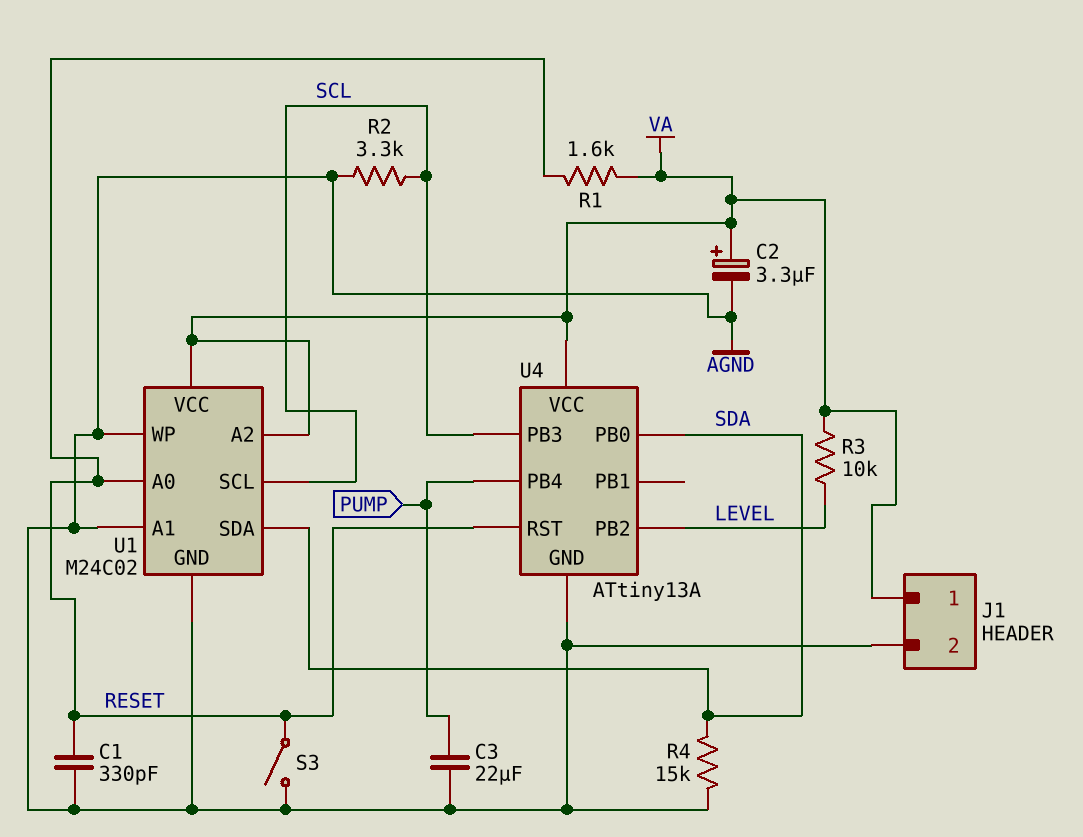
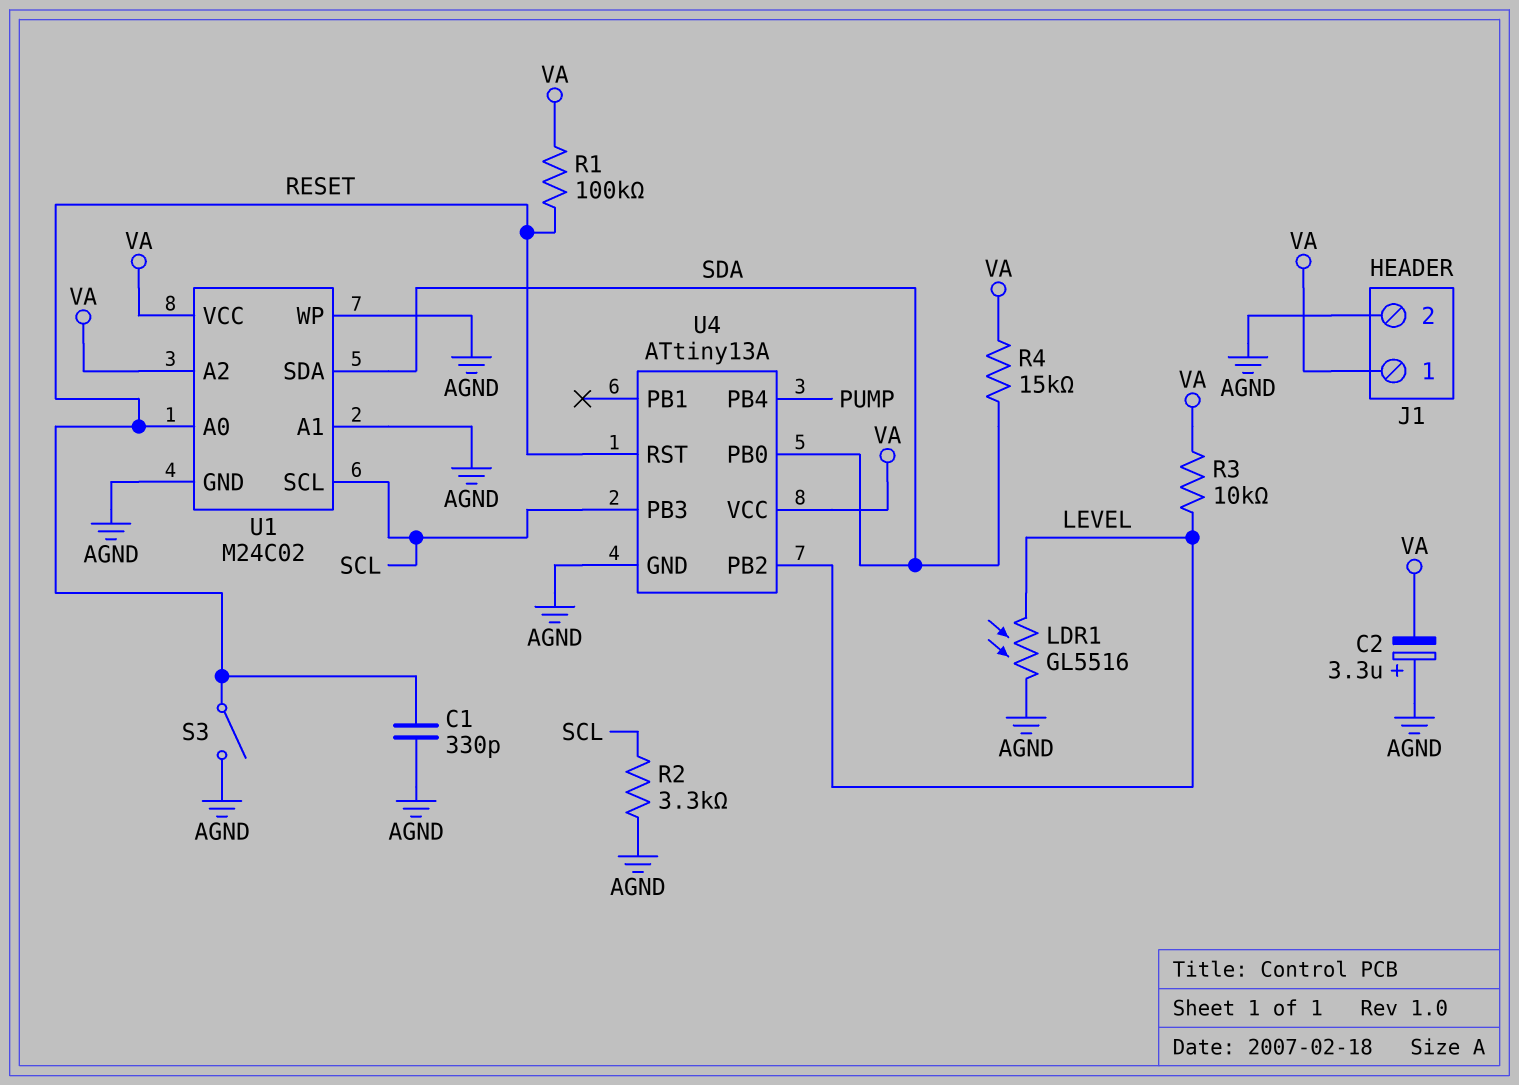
C2: 3.3uF (plus VA, minus AGND) -> 3.3uF (plus AGND, minus VA)
C3: 22uF (AGND, PUMP) -> none
LDR1: none -> GL5516 (AGND, LEVEL)
R1: 1.6k (RESET, VA) -> 100k (RESET, VA)
R4: 15k (AGND, SDA) -> 15k (SDA, VA)

